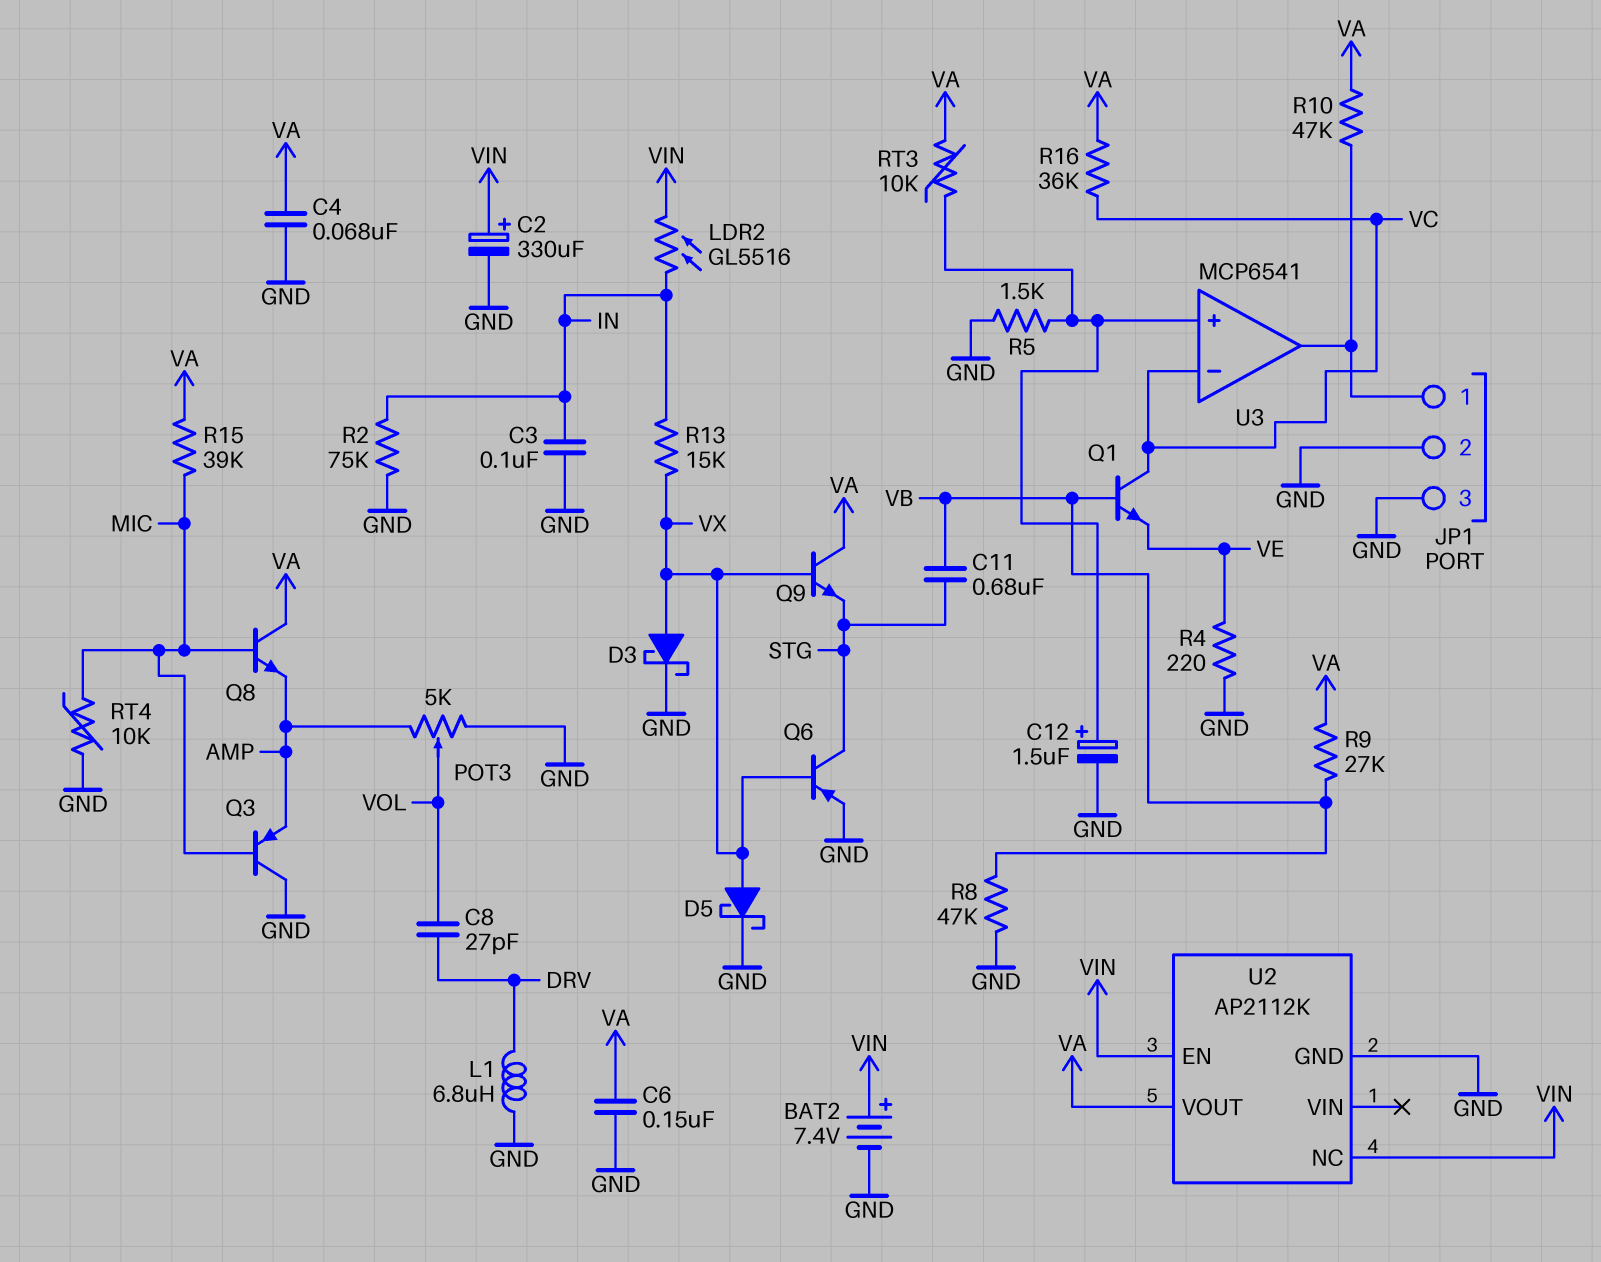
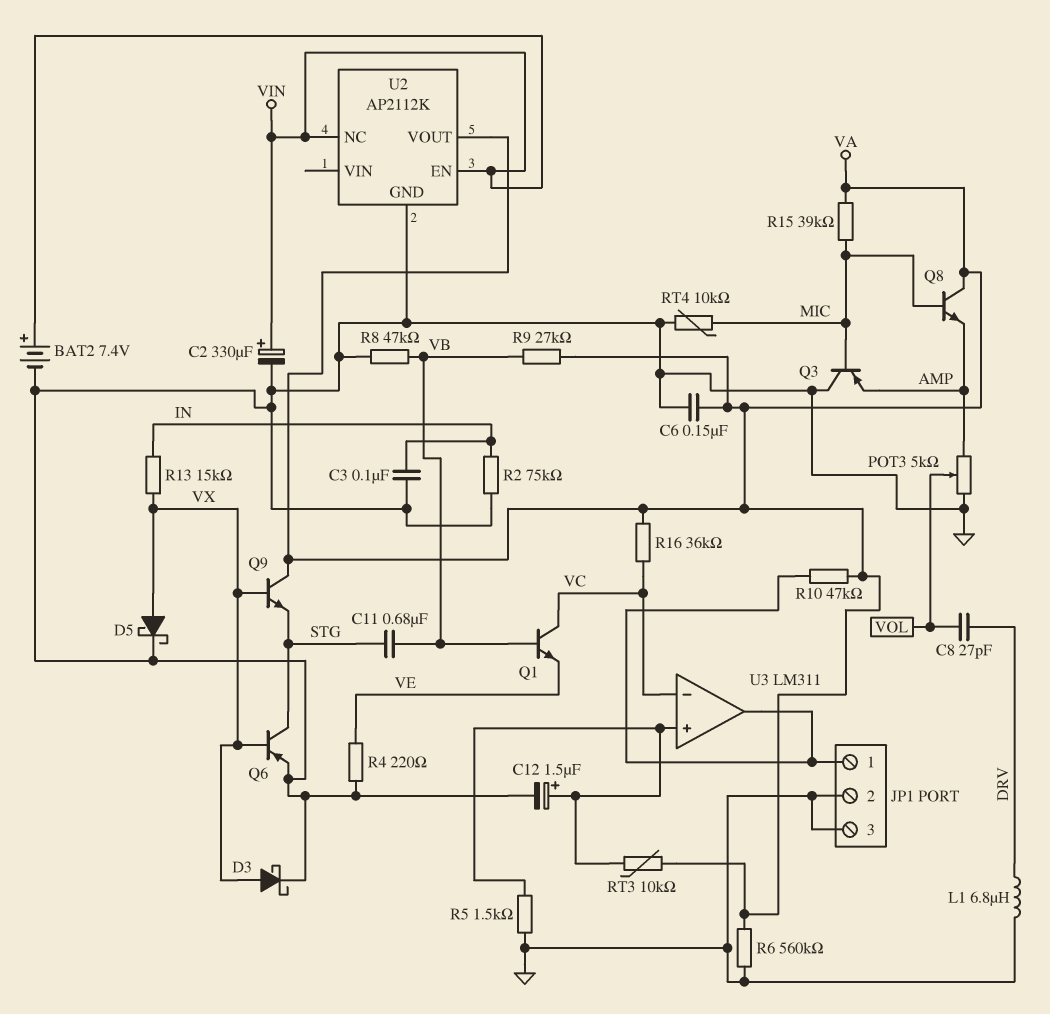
C4: 68nF (GND, VA) -> none
LDR2: GL5516 (IN, VIN) -> none
R6: none -> 560k (GND, VA)
U3: MCP6541 -> LM311

